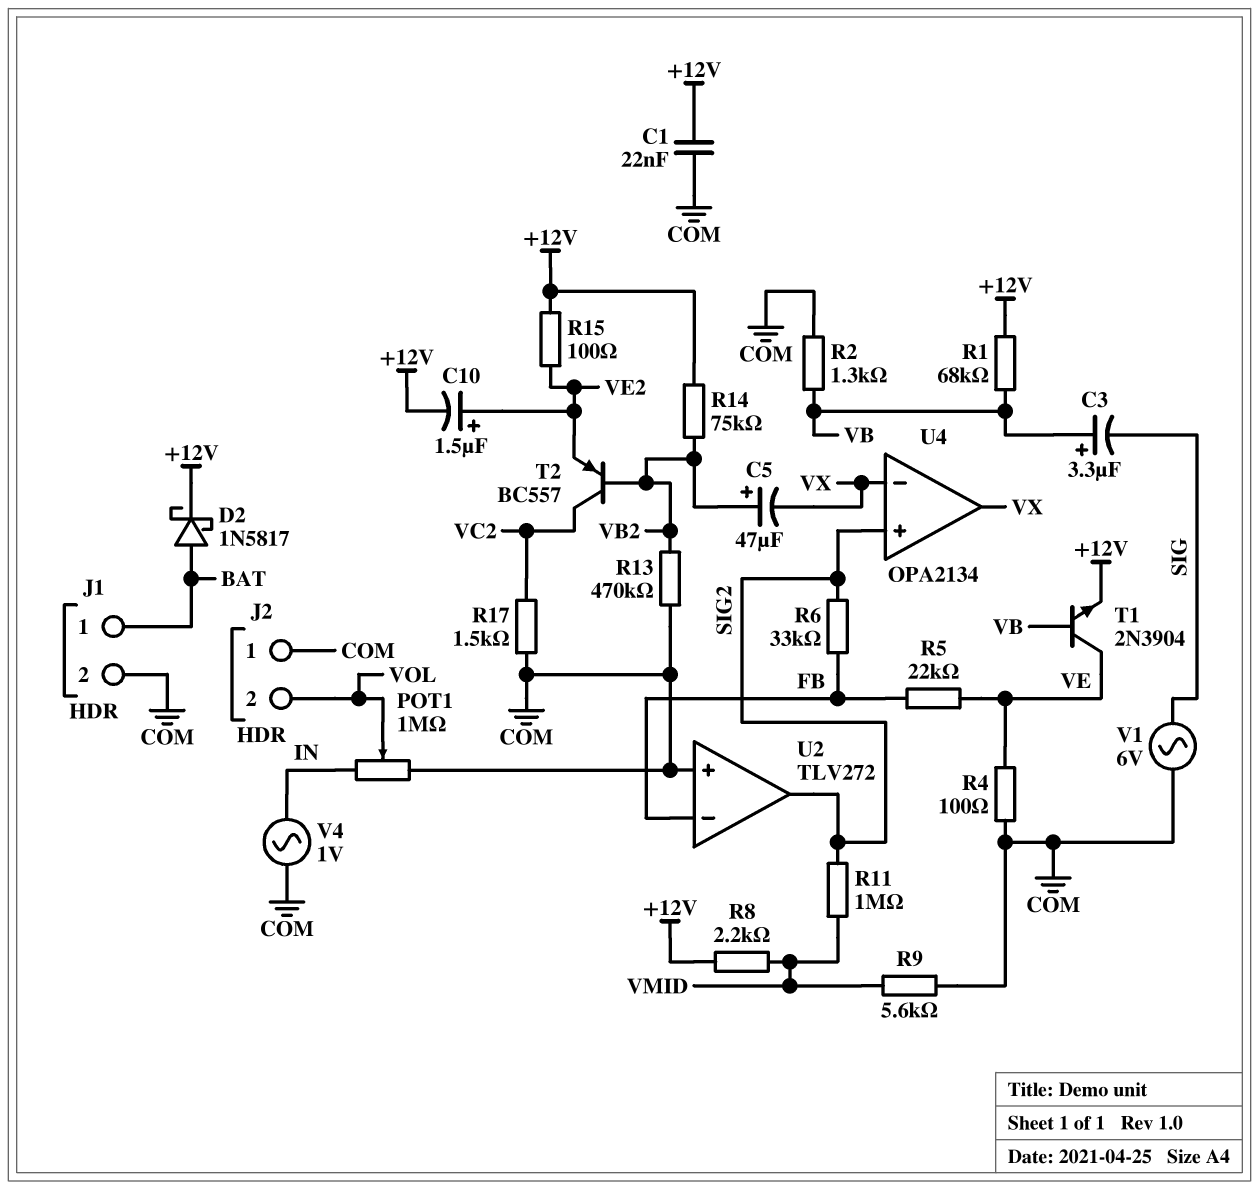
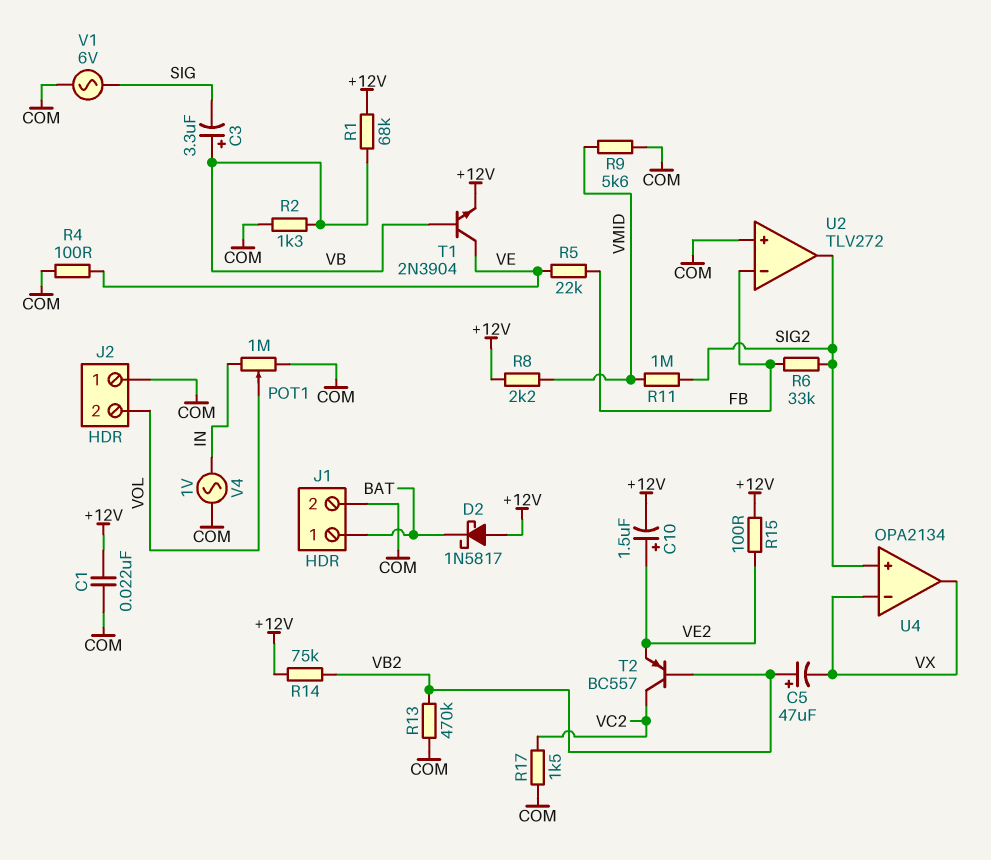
D2: schottky 1N5817 (A BAT, K +12V) -> schottky 1N5817 (A +12V, K BAT)

